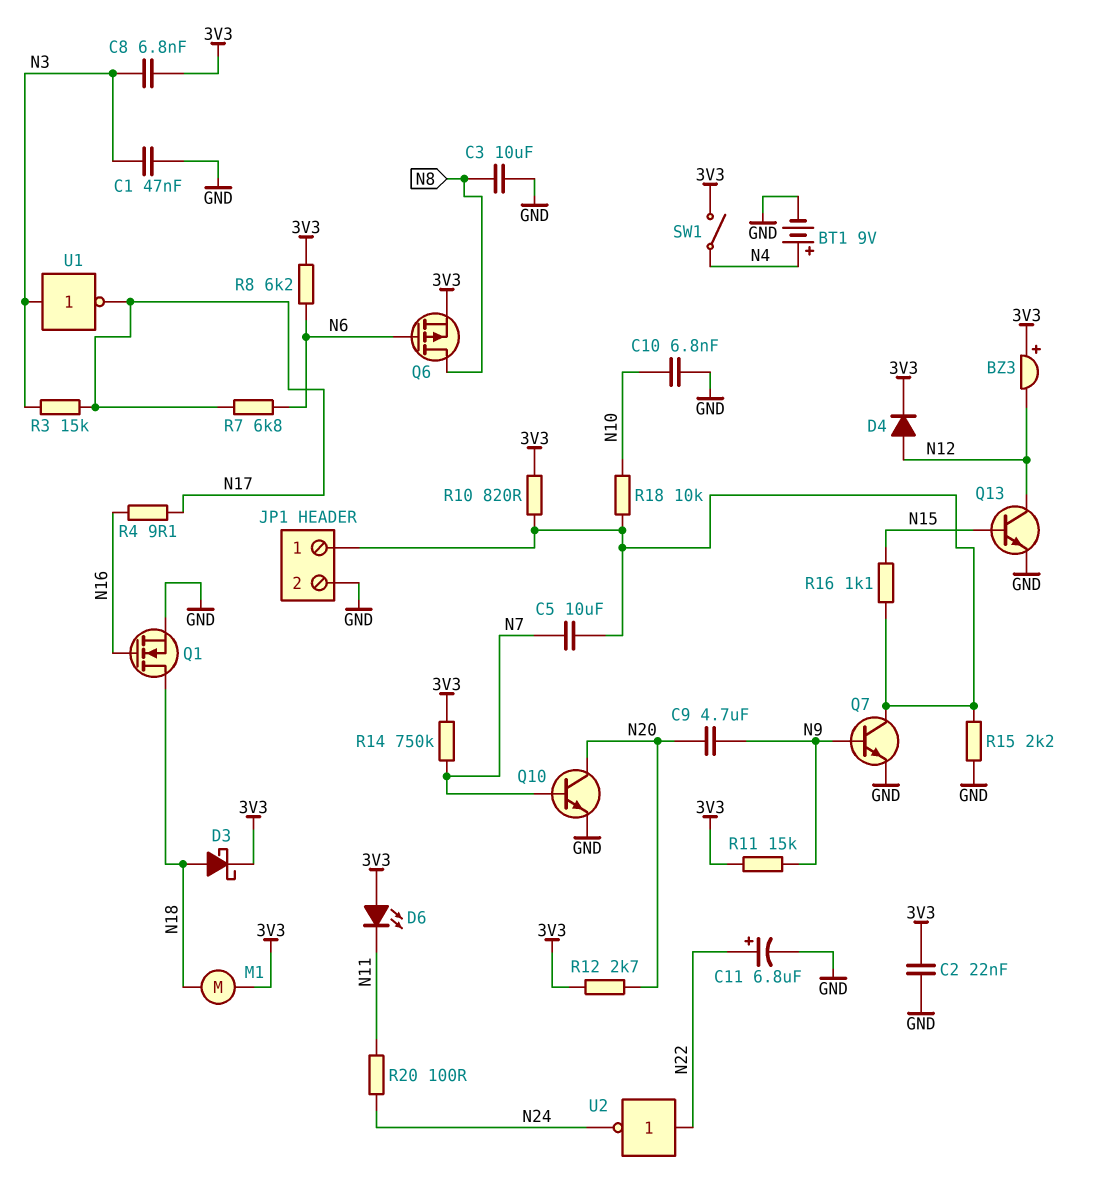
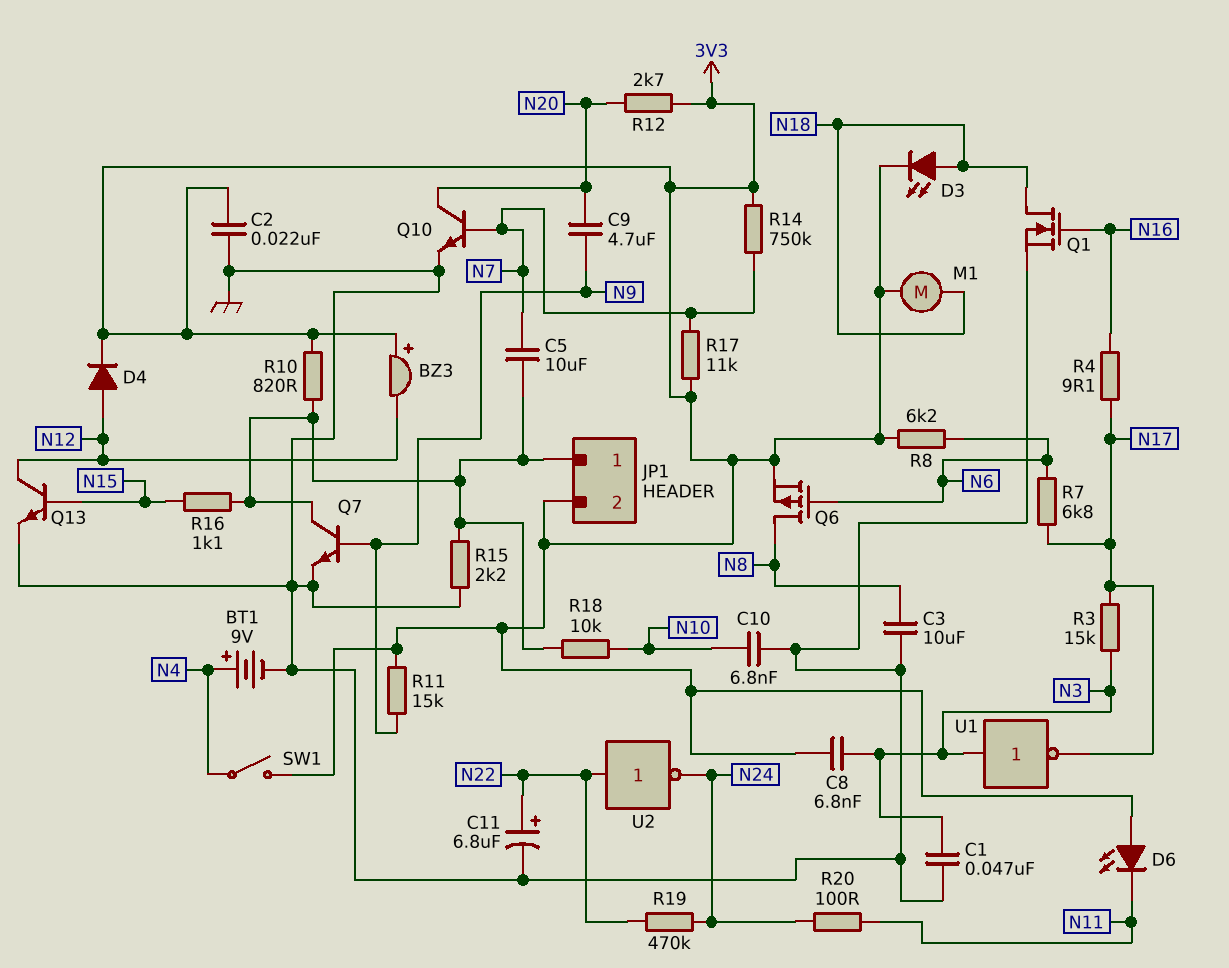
D3: schottky (A N18, K 3V3) -> LED (A N18, K 3V3)
JP1 pin 2: GND -> 3V3
R17: none -> 11k (3V3, N7)
R19: none -> 470k (N22, N24)

